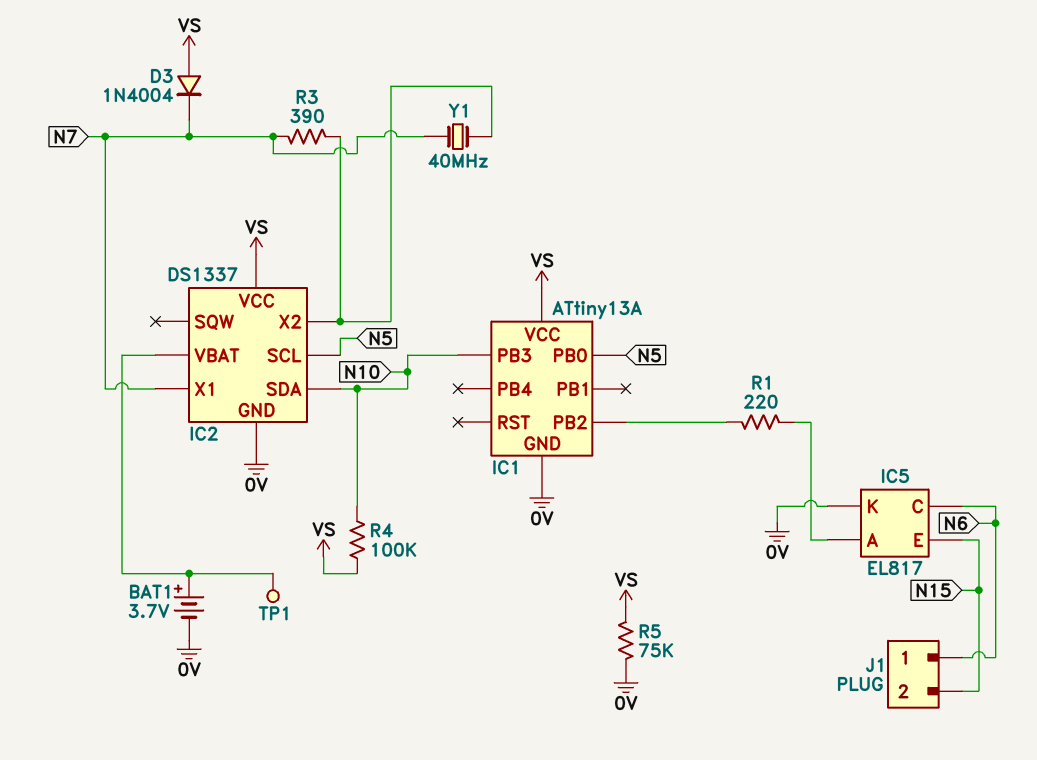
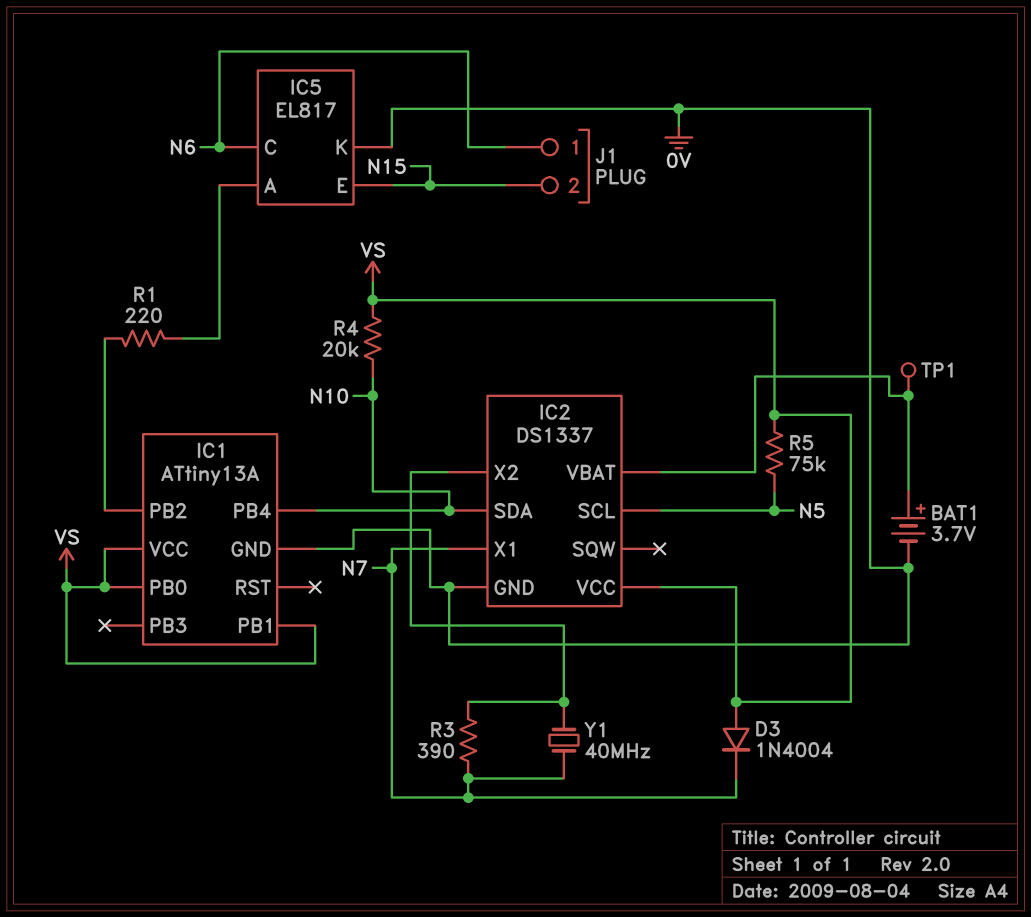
IC1 pin PB0: N5 -> VS
IC1 pin PB1: none -> VS
IC1 pin PB3: N10 -> none
IC1 pin PB4: none -> N10
R4: 100k (N10, VS) -> 20k (N10, VS)
R5: 75k (0V, VS) -> 75k (N5, VS)

